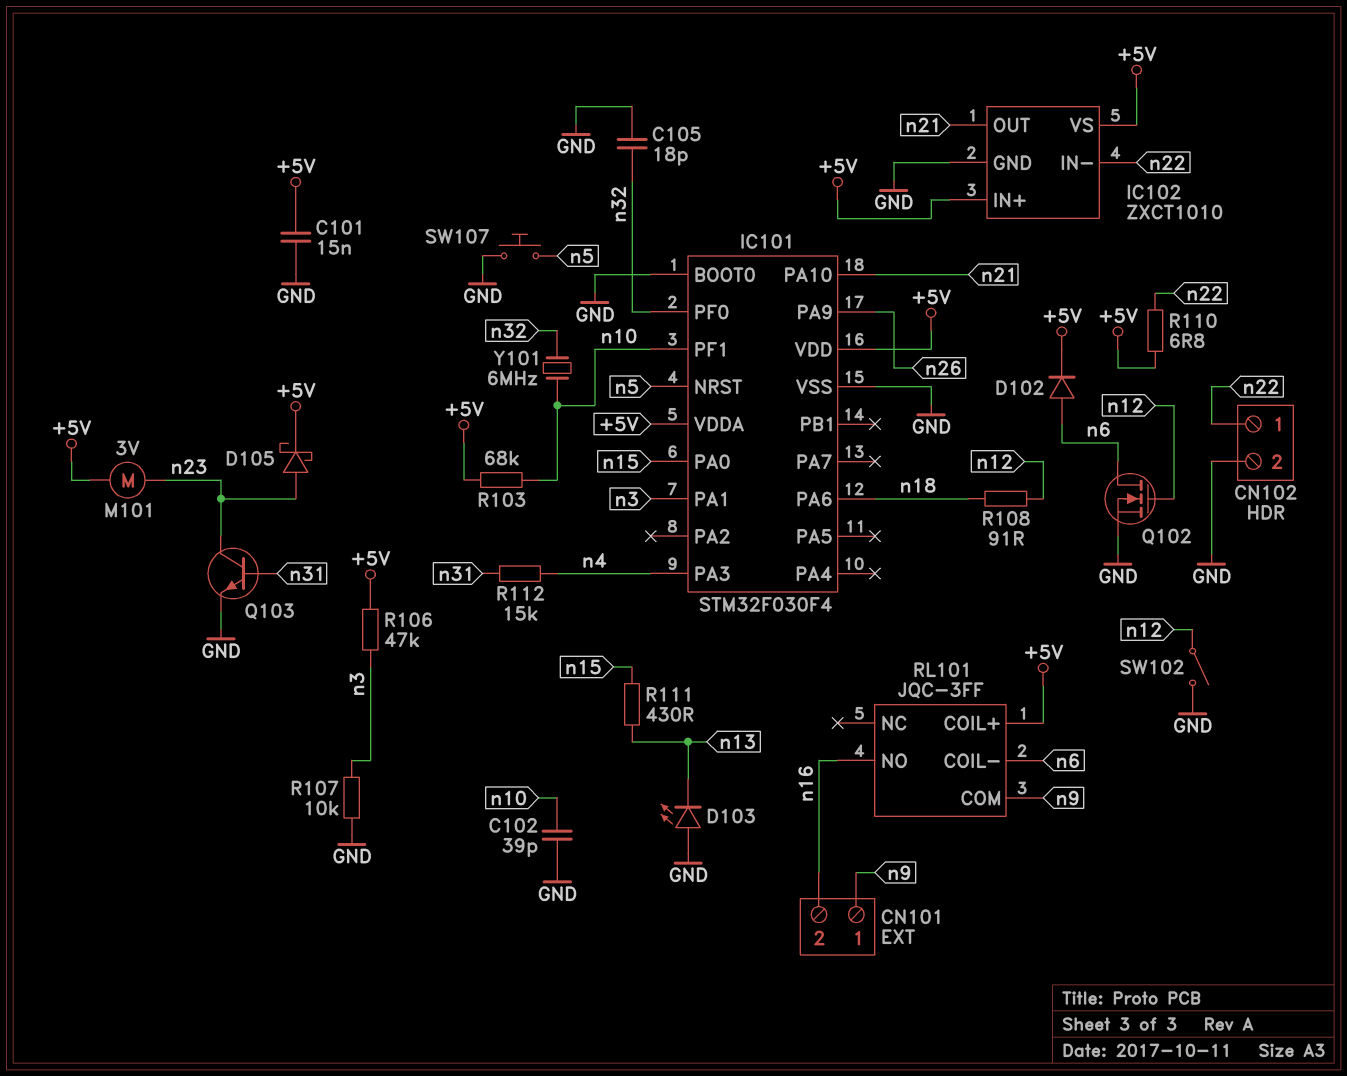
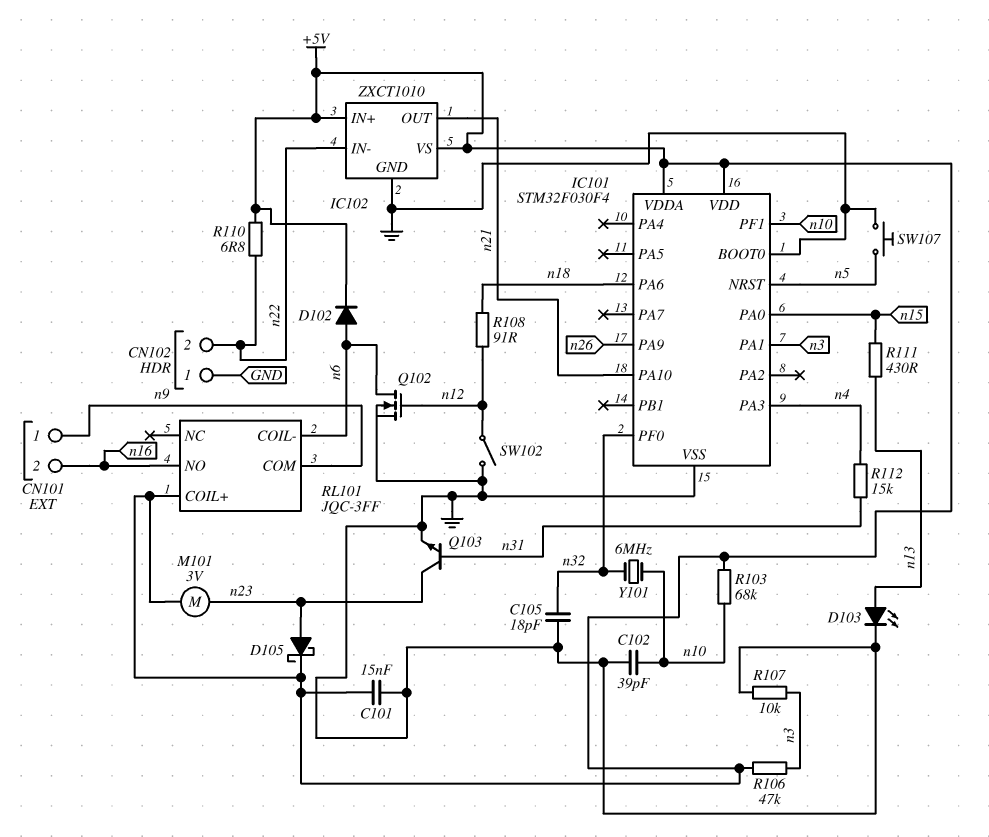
CN102 pin 1: n22 -> GND
CN102 pin 2: GND -> n22
D103: LED (A GND, K n13) -> LED (A n13, K GND)

